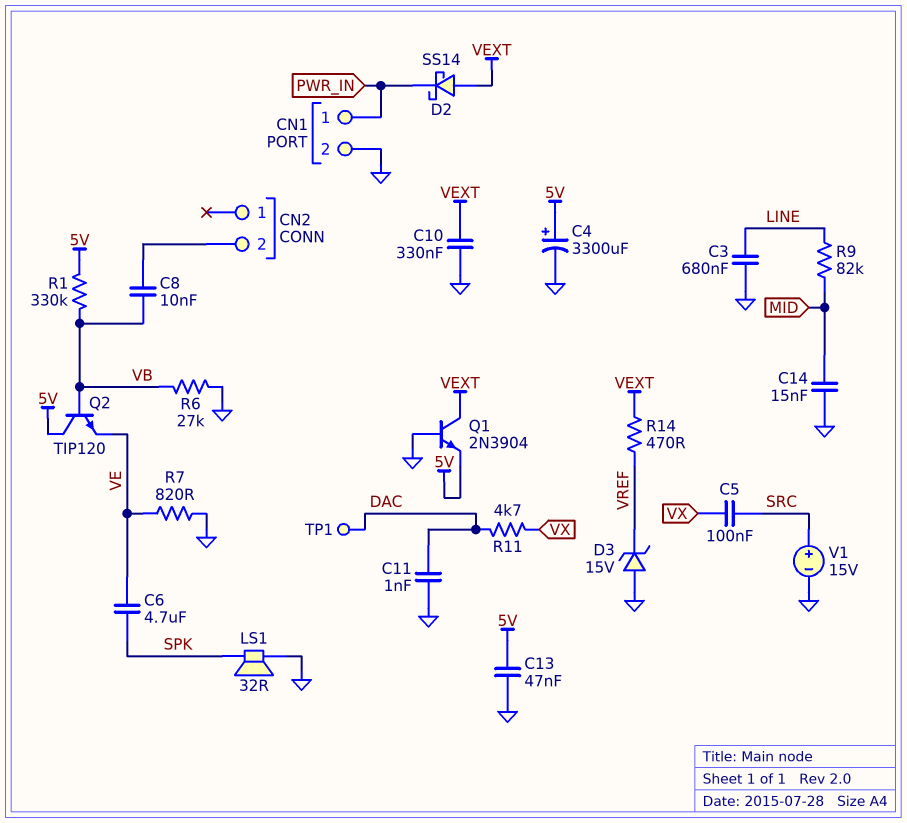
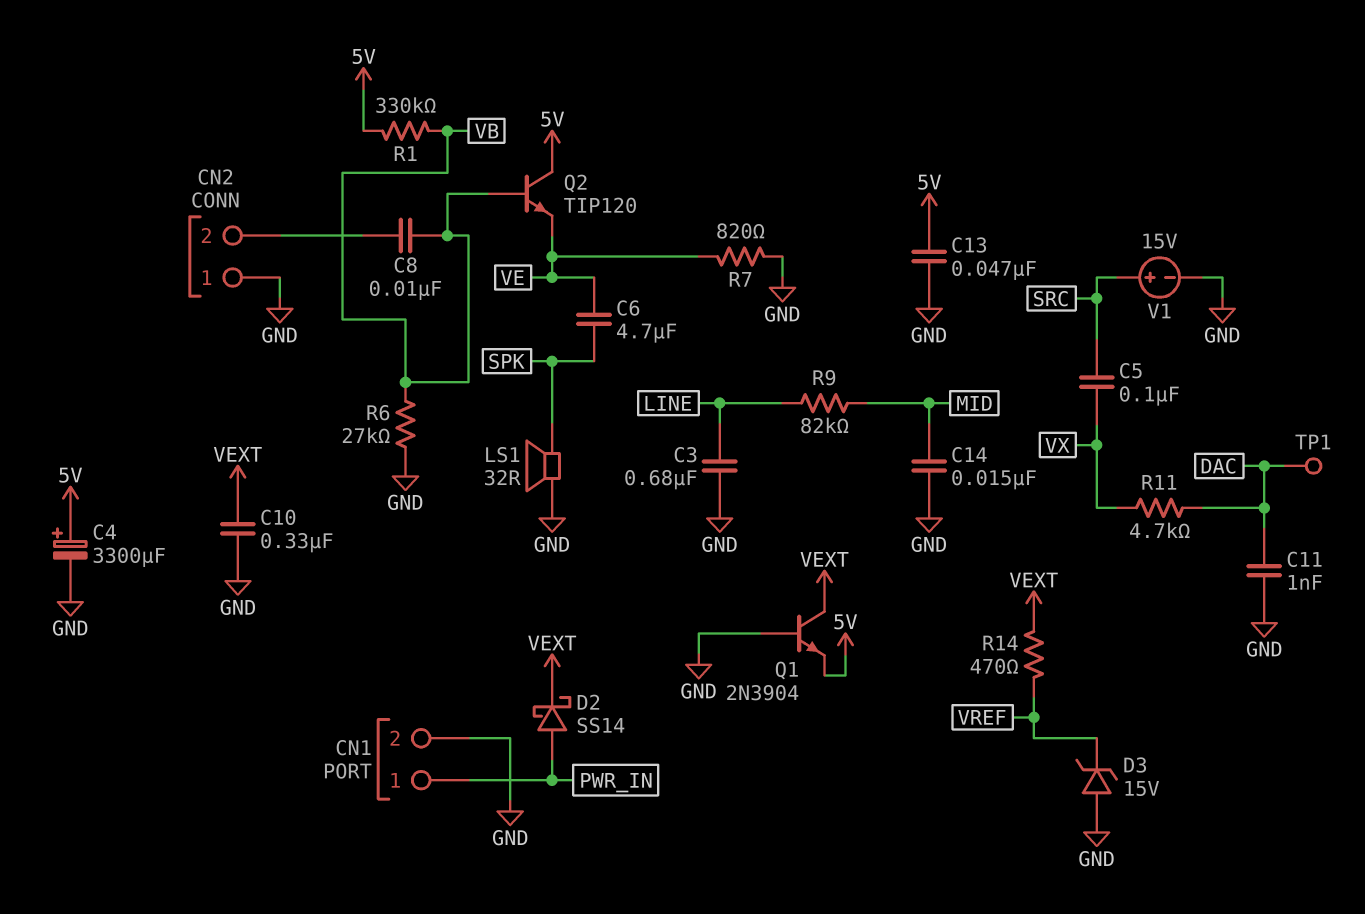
CN2 pin 1: none -> GND
D2: schottky SS14 (A VEXT, K PWR_IN) -> schottky SS14 (A PWR_IN, K VEXT)

